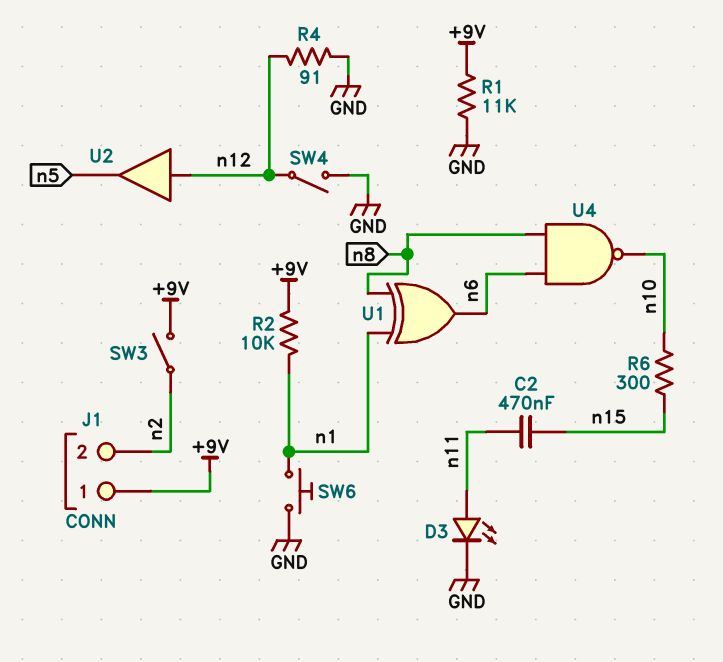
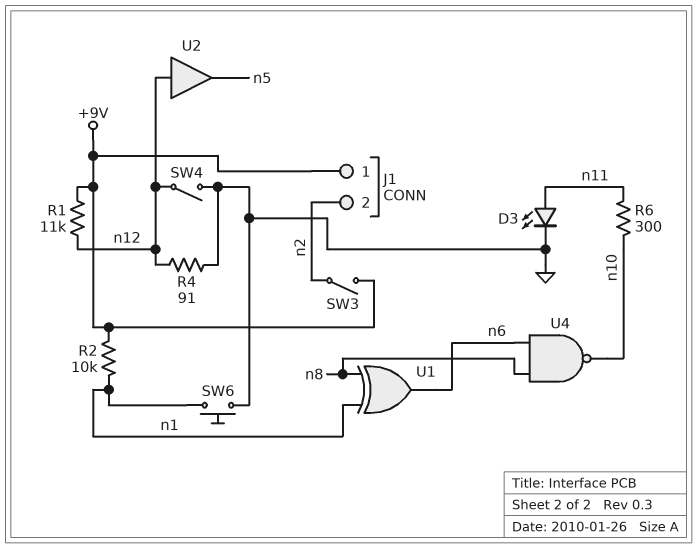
C2: 470nF (n11, n15) -> none
R1: 11k (+9V, GND) -> 11k (+9V, n12)
R6: 300 (n10, n15) -> 300 (n10, n11)

